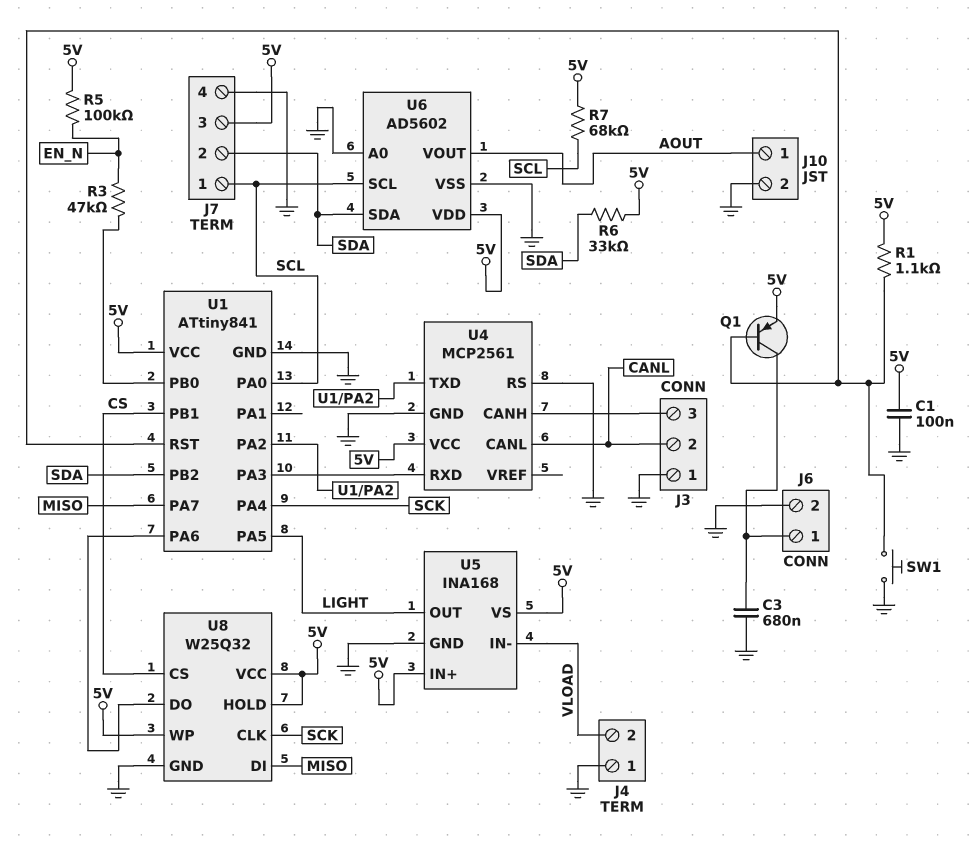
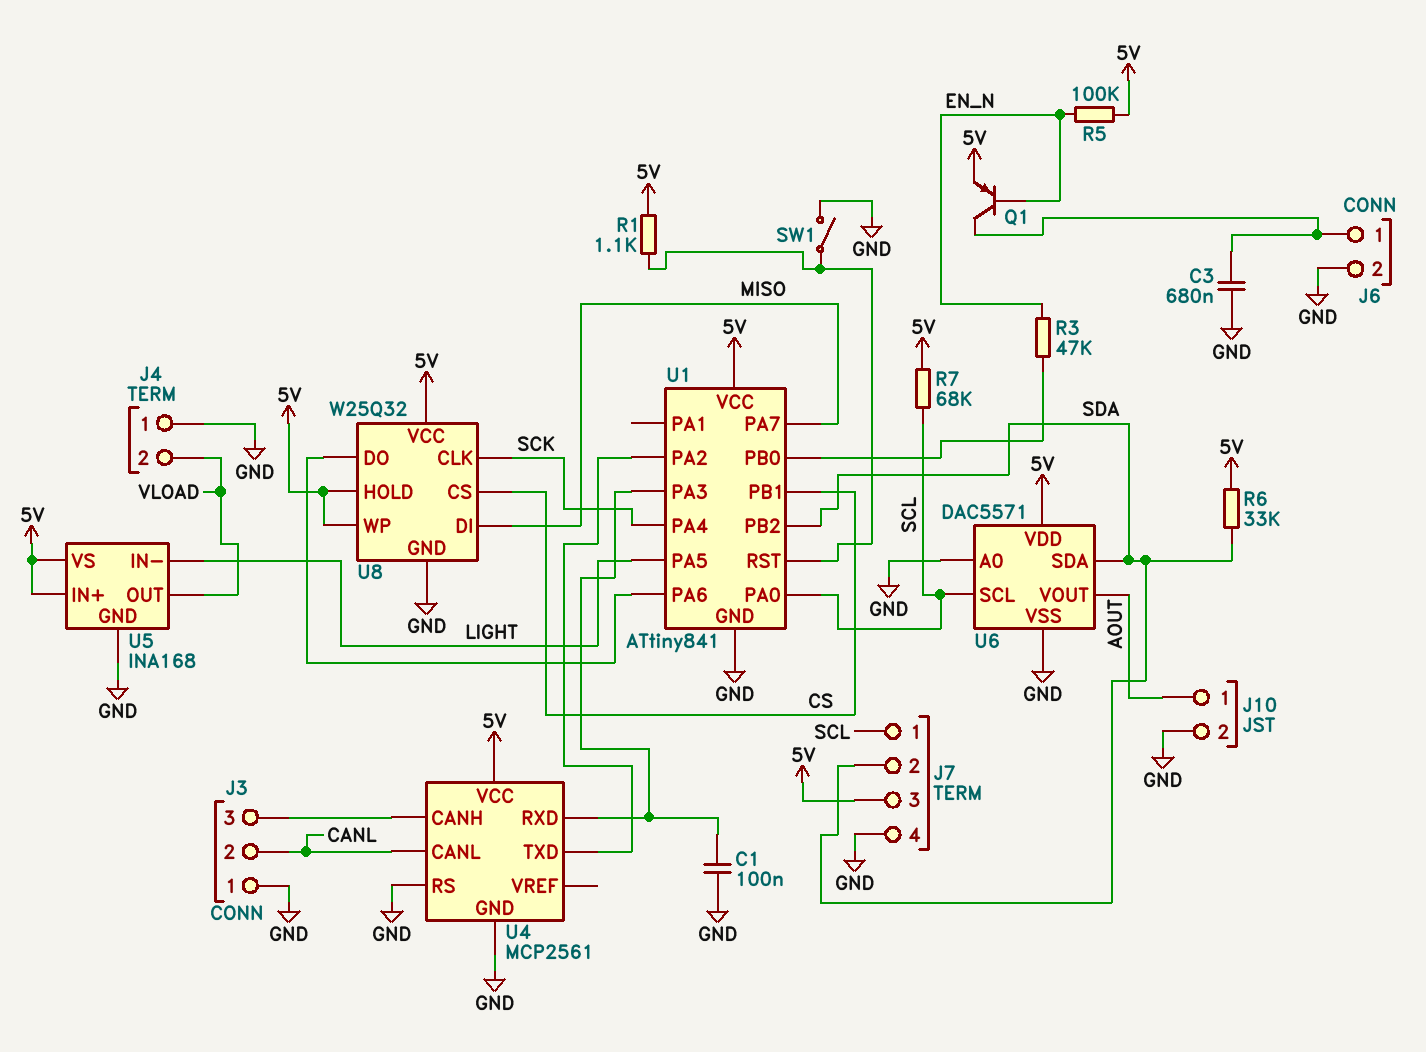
C1: 100nF (5V, GND) -> 100nF (GND, U1/PA3)
Q1: PNP (B U1/RST, C J6/1, E 5V) -> PNP (B EN_N, C J6/1, E 5V)
SW1: button (GND, U1/RST) -> switch (GND, U1/RST)
U5 pin IN-: VLOAD -> LIGHT
U5 pin OUT: LIGHT -> VLOAD
U6: AD5602 -> DAC5571

